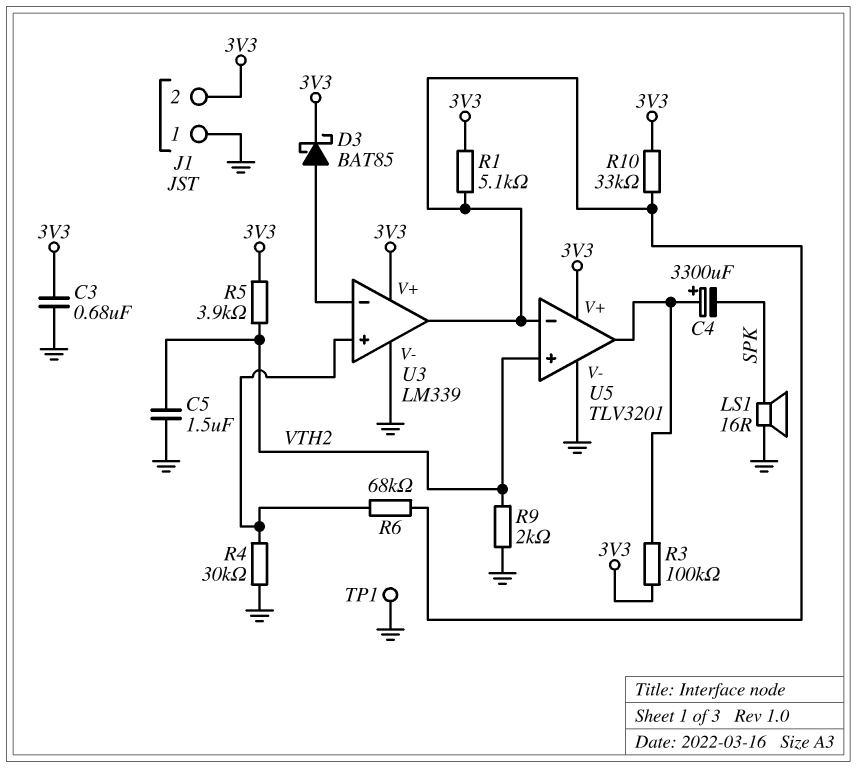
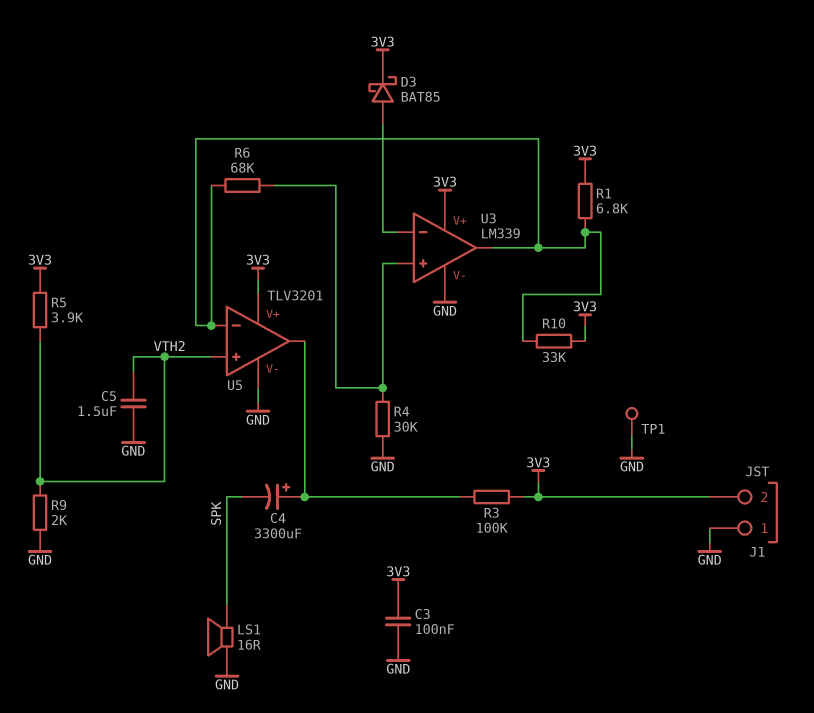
C3: 680nF (3V3, GND) -> 100nF (3V3, GND)
R1: 5.1k (3V3, U3/out) -> 6.8k (3V3, U3/out)

